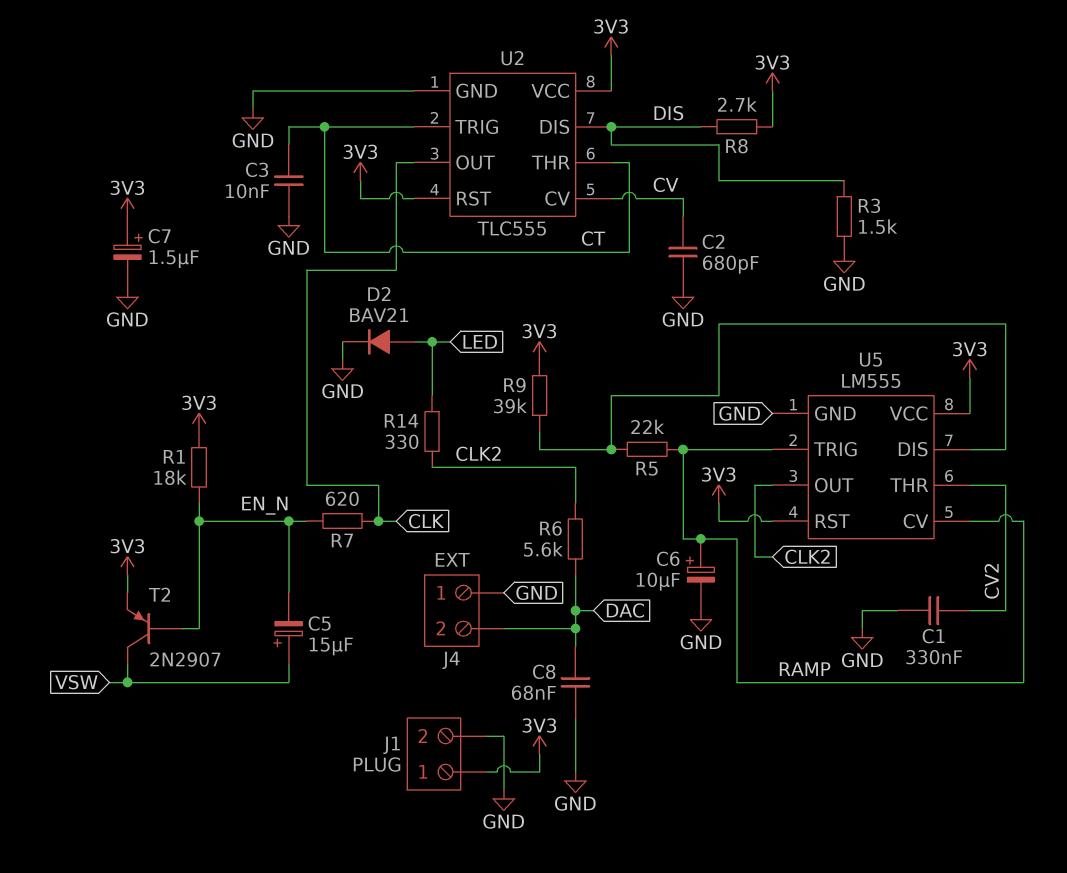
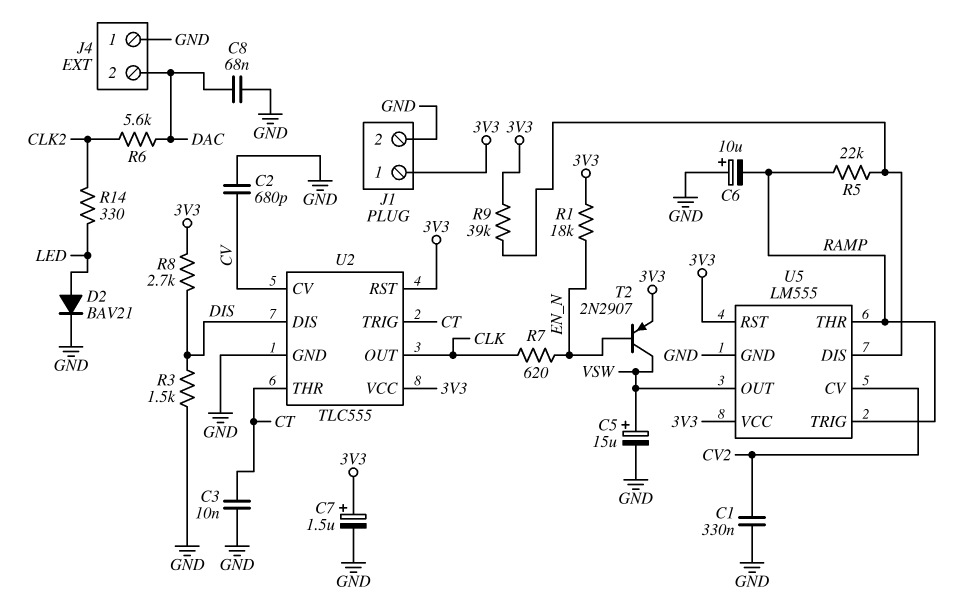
C5: 15uF (plus VSW, minus EN_N) -> 15uF (plus VSW, minus GND)
C6: 10uF (plus RAMP, minus GND) -> 10uF (plus GND, minus RAMP)
U5 pin CV: RAMP -> CV2
U5 pin OUT: CLK2 -> VSW
U5 pin THR: CV2 -> RAMP

